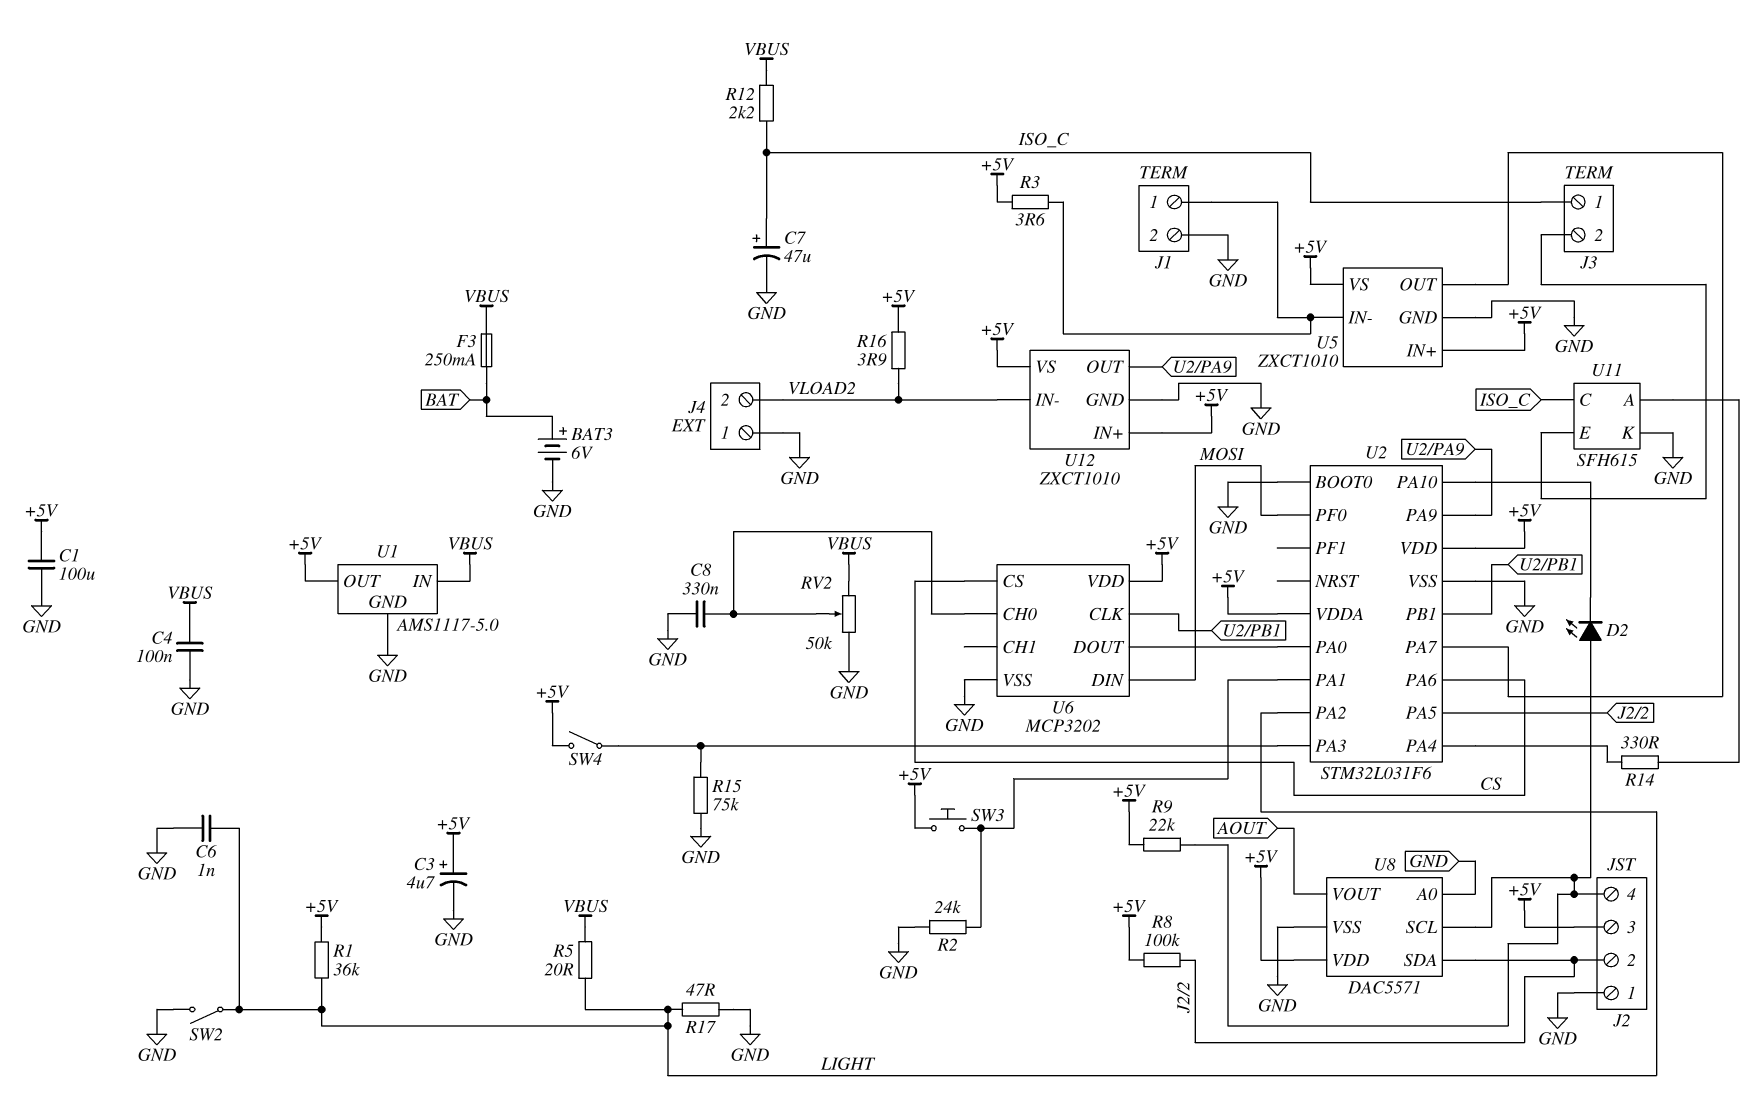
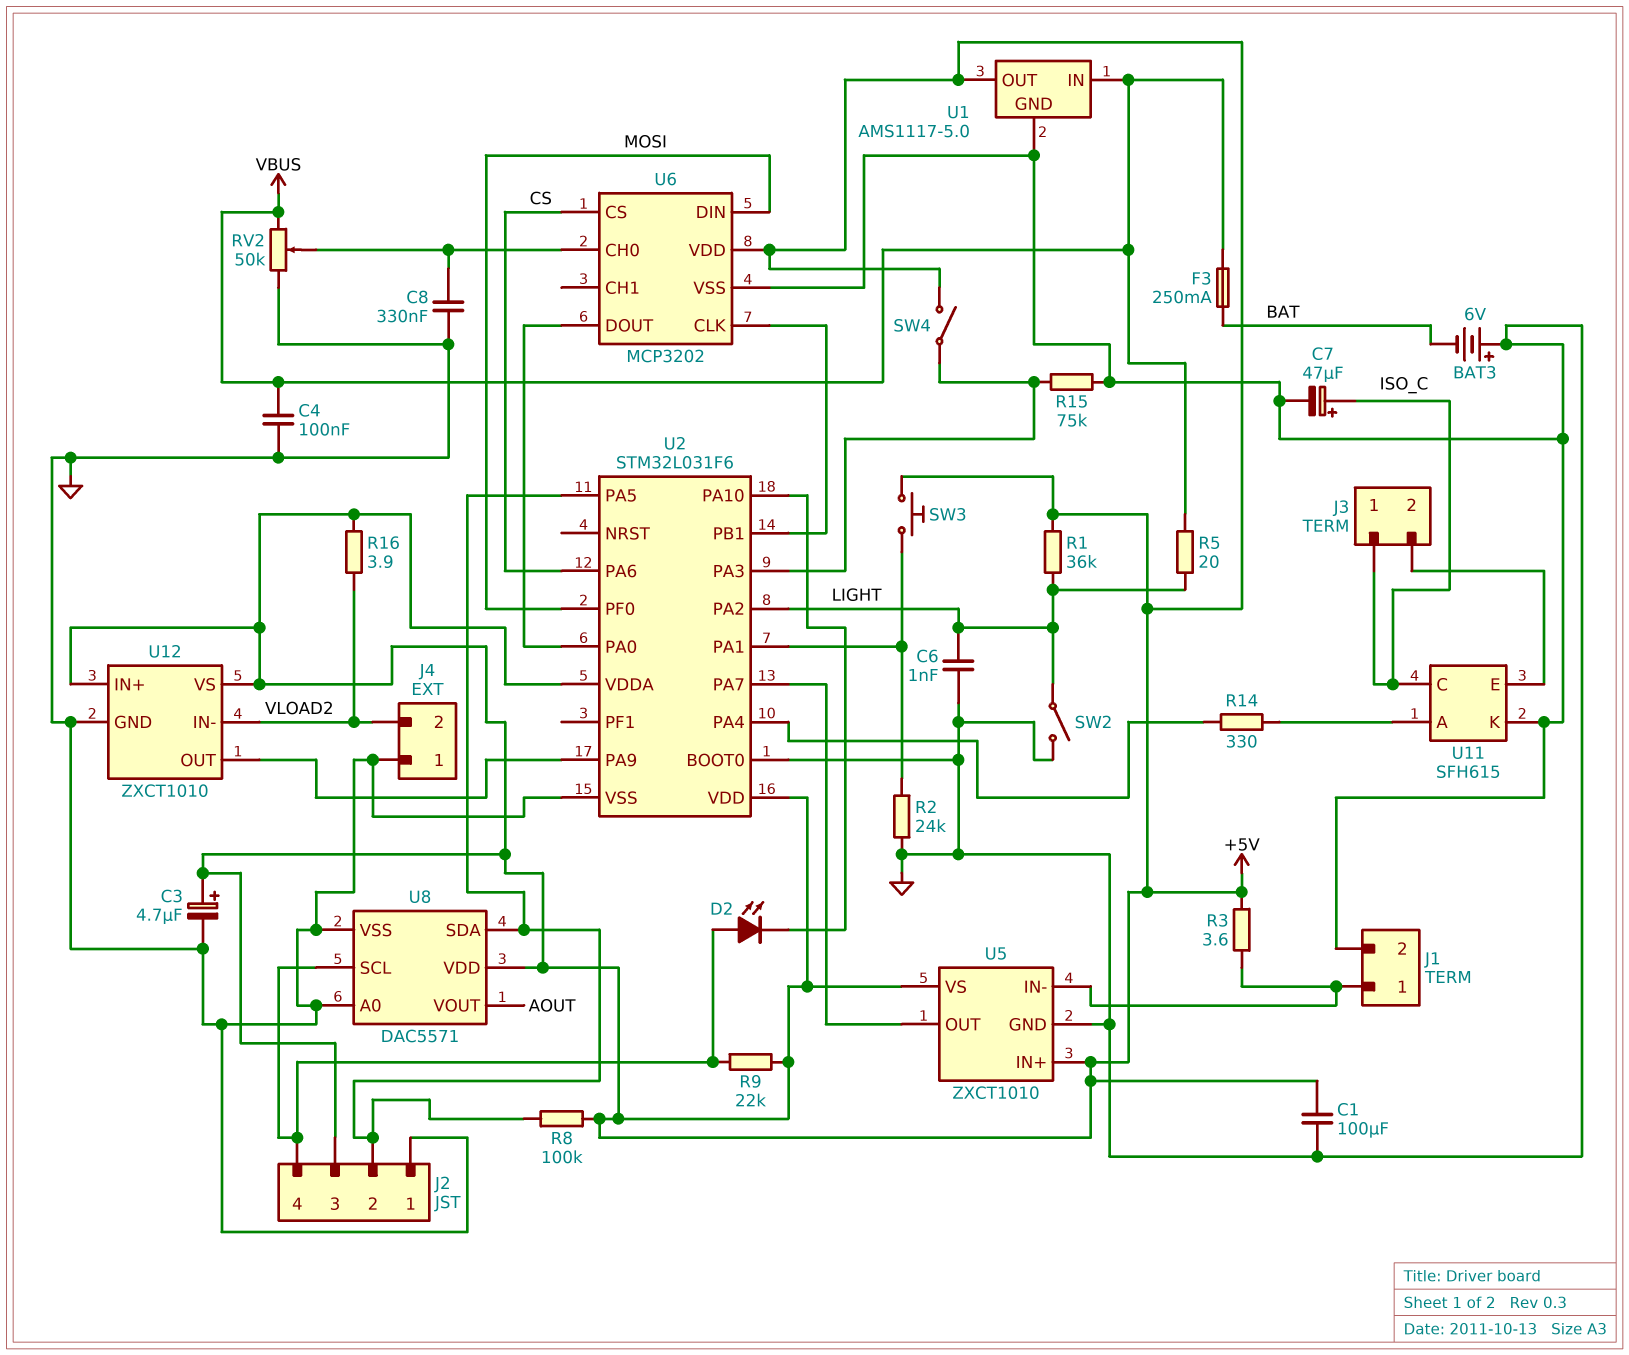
BAT3: 6V (plus BAT, minus GND) -> 6V (plus GND, minus BAT)
R12: 2.2k (ISO_C, VBUS) -> none
R17: 47 (GND, LIGHT) -> none

